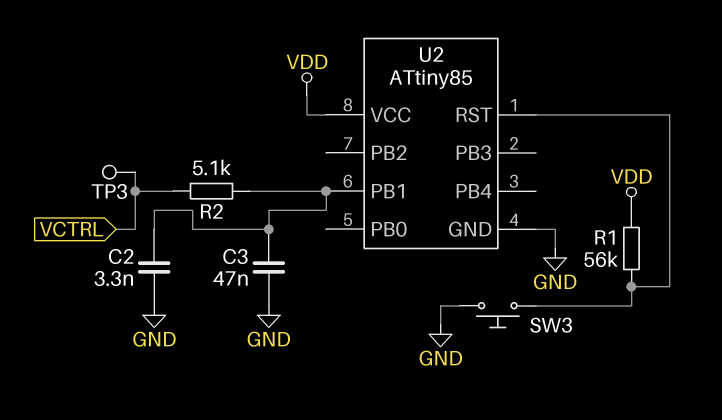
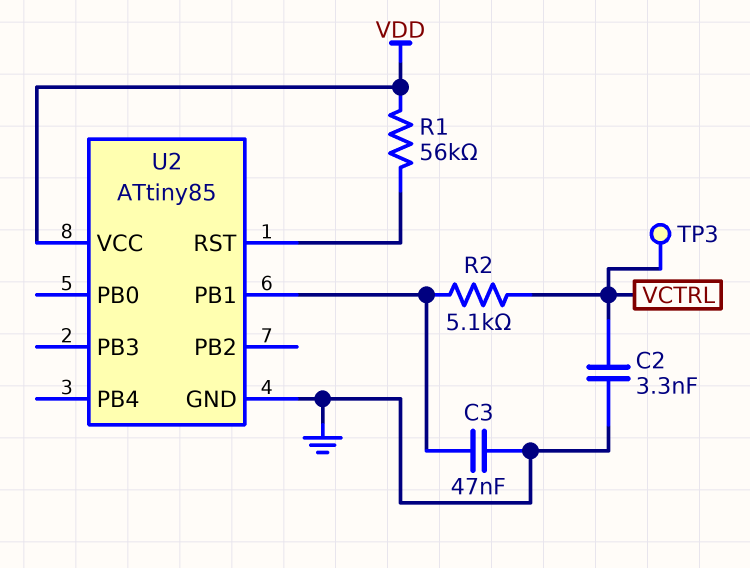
C2: 3.3nF (GND, U2/PB1) -> 3.3nF (GND, VCTRL)
SW3: button (GND, U2/RST) -> none

